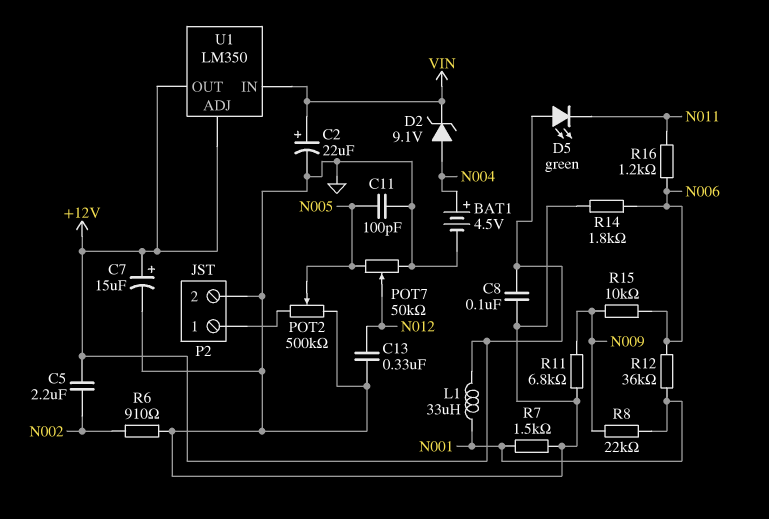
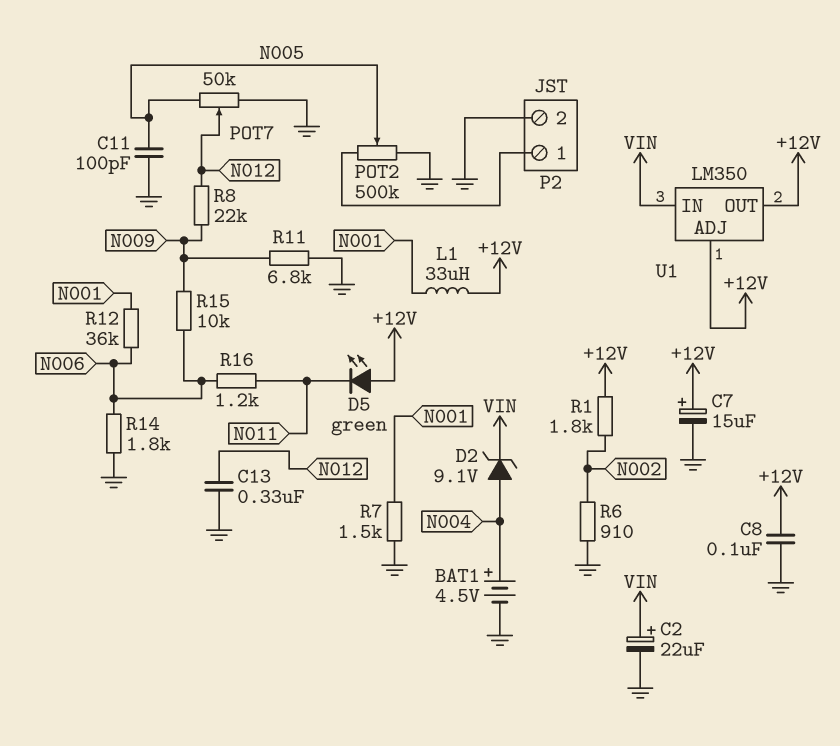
C5: 2.2uF (+12V, N002) -> none
R1: none -> 1.8k (+12V, N002)
R8: 22k (N001, N009) -> 22k (N009, N012)

